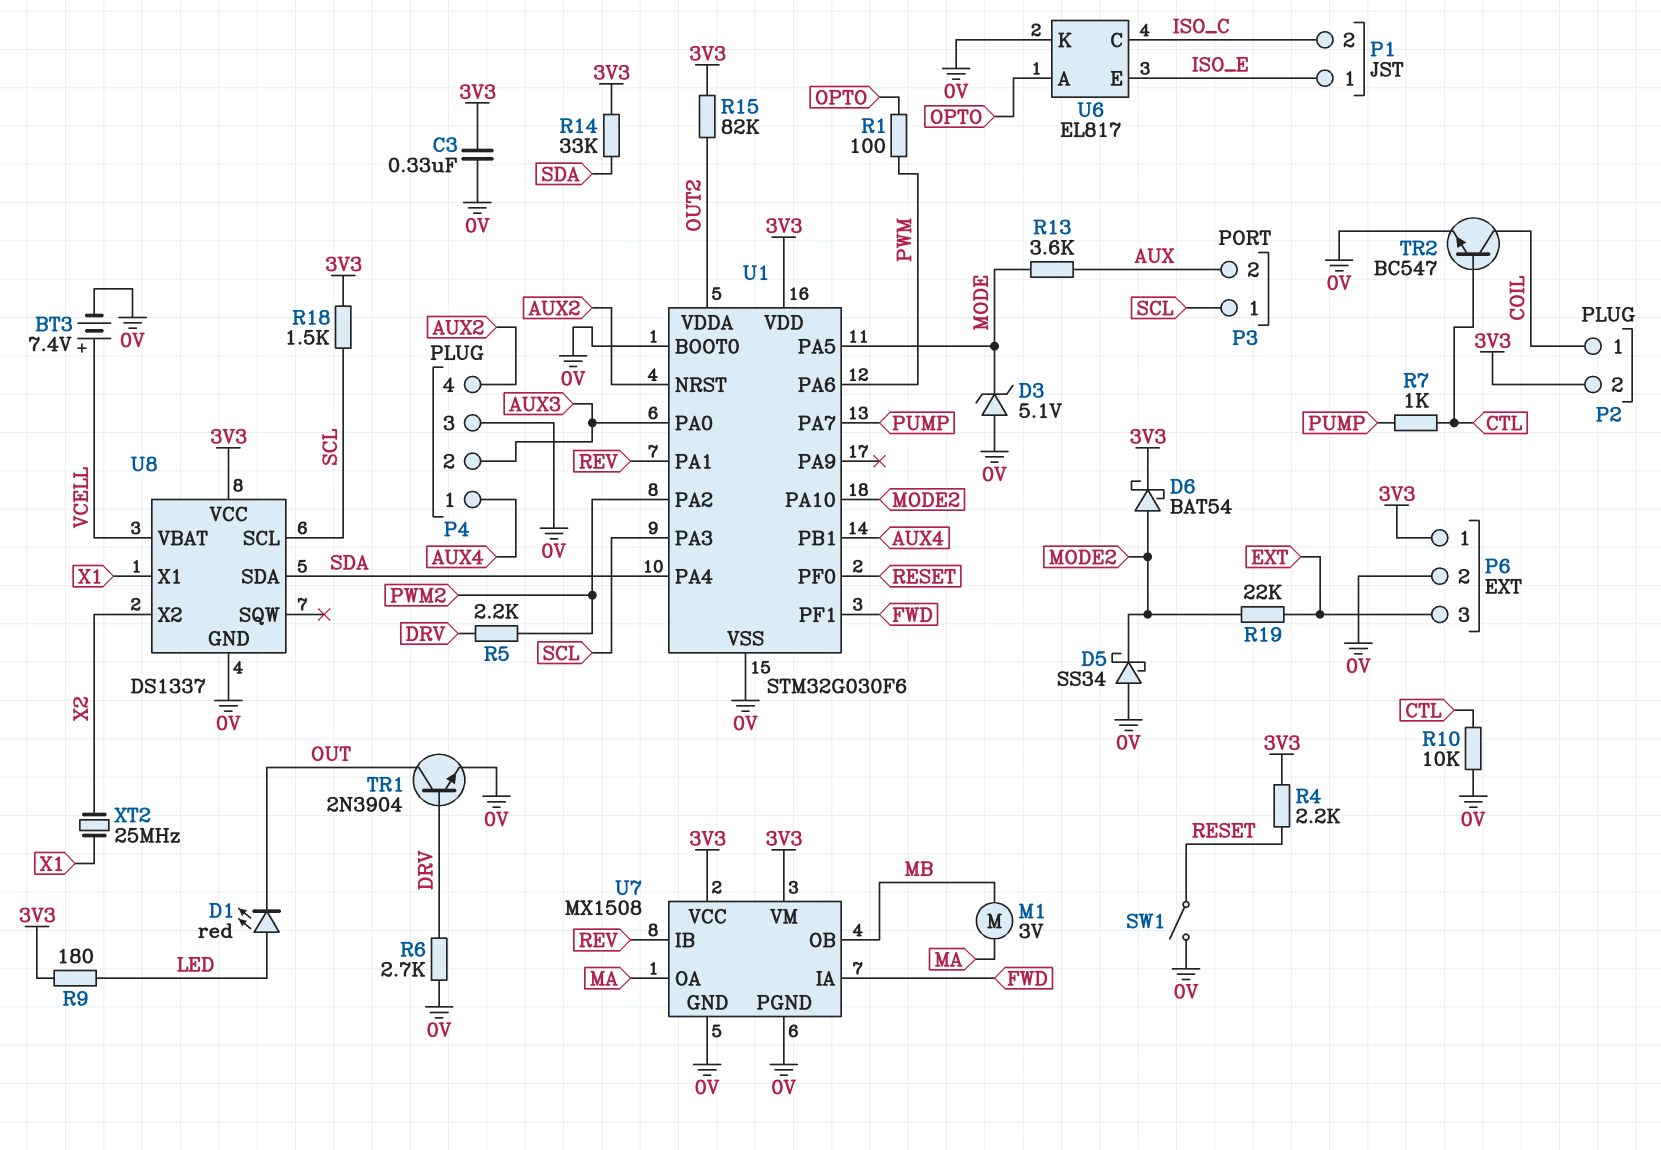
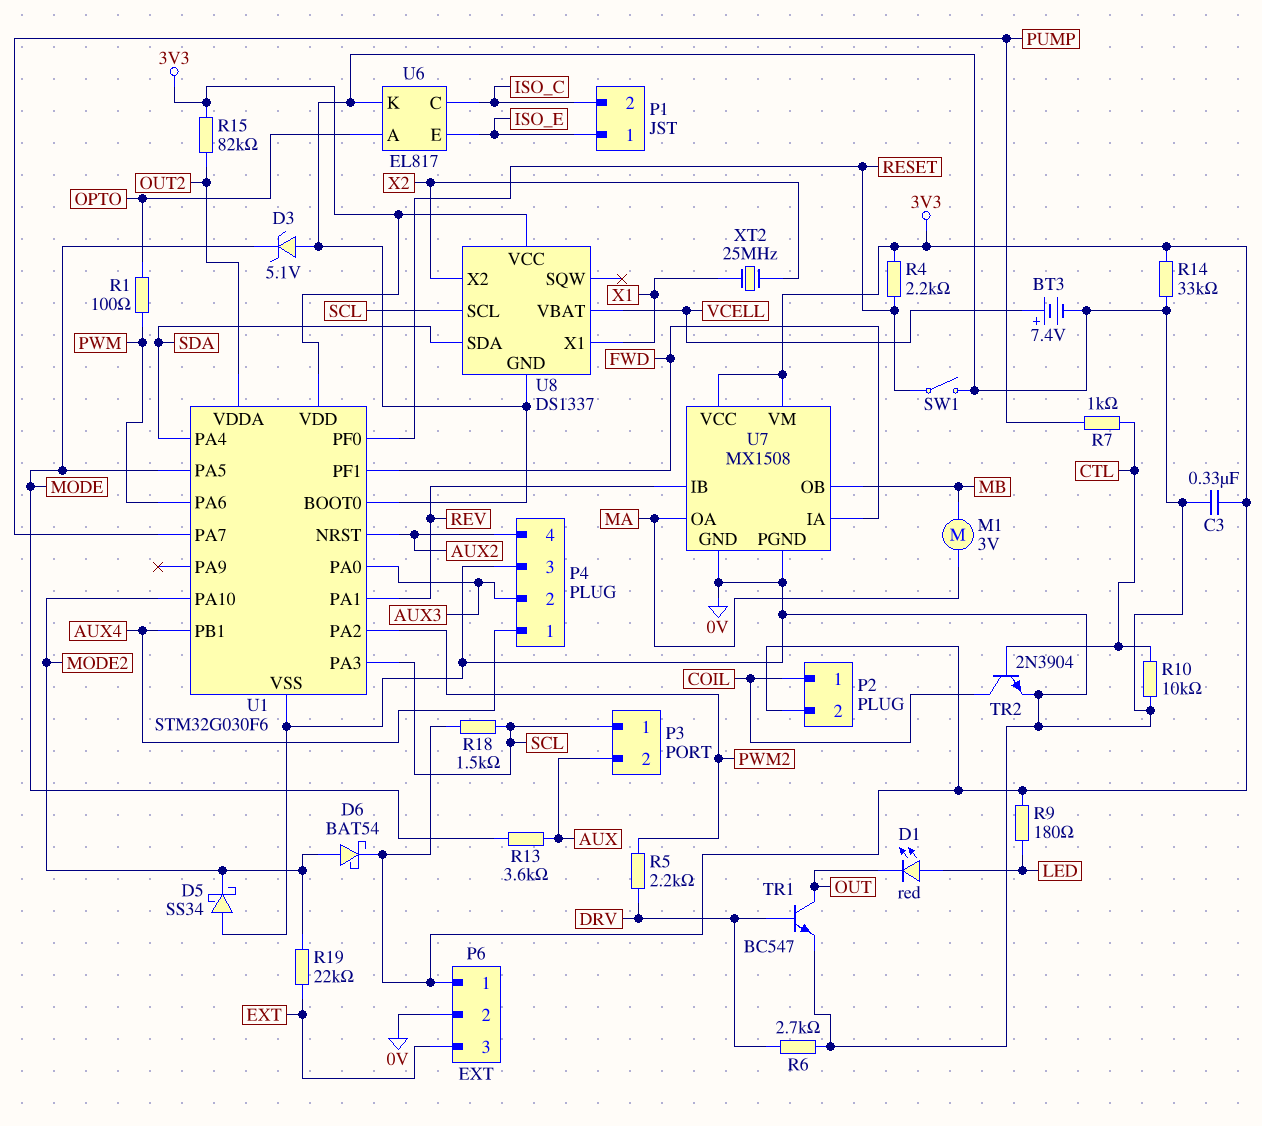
R14: 33k (3V3, SDA) -> 33k (0V, 3V3)
TR1: NPN 2N3904 (B DRV, C OUT, E 0V) -> NPN BC547 (B DRV, C OUT, E 0V)
TR2: NPN BC547 (B CTL, C COIL, E 0V) -> NPN 2N3904 (B CTL, C COIL, E 0V)

